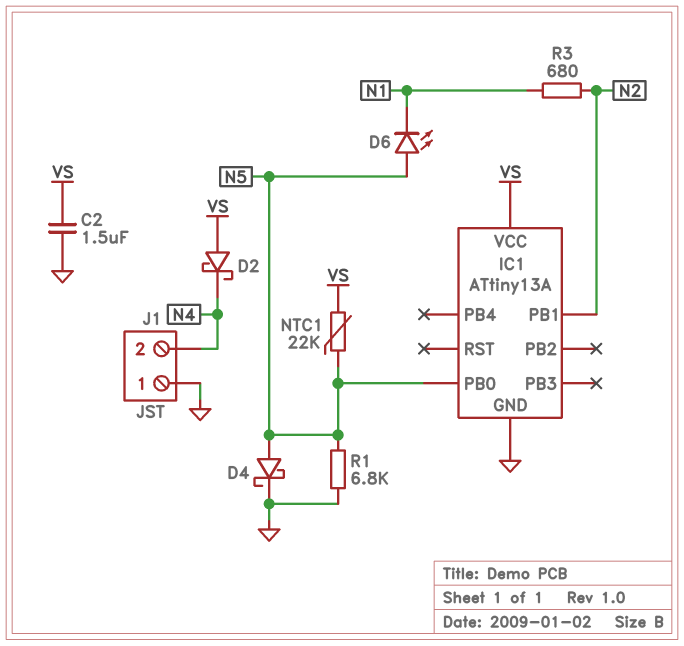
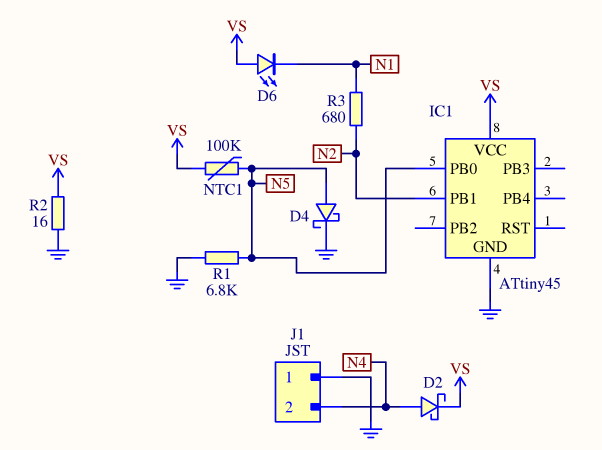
C2: 1.5uF (GND, VS) -> none
D2: schottky (A VS, K N4) -> schottky (A N4, K VS)
D6: LED (A N5, K N1) -> LED (A VS, K N1)
IC1: ATtiny13A -> ATtiny45
NTC1: 22k (N5, VS) -> 100k (N5, VS)
R2: none -> 16 (GND, VS)

